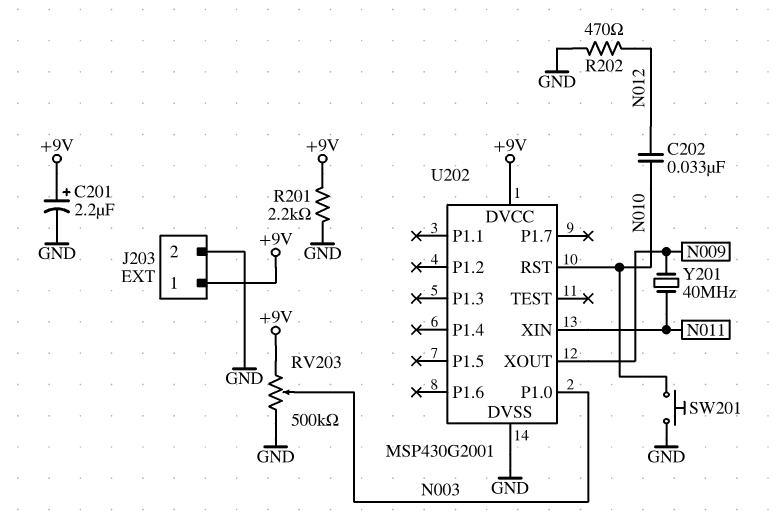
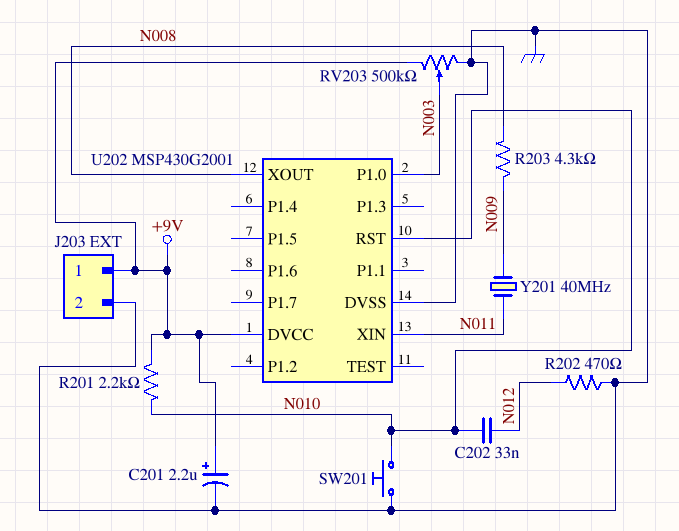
R201: 2.2k (+9V, GND) -> 2.2k (+9V, N010)
R203: none -> 4.3k (N008, N009)
U202 pin XOUT: N009 -> N008

